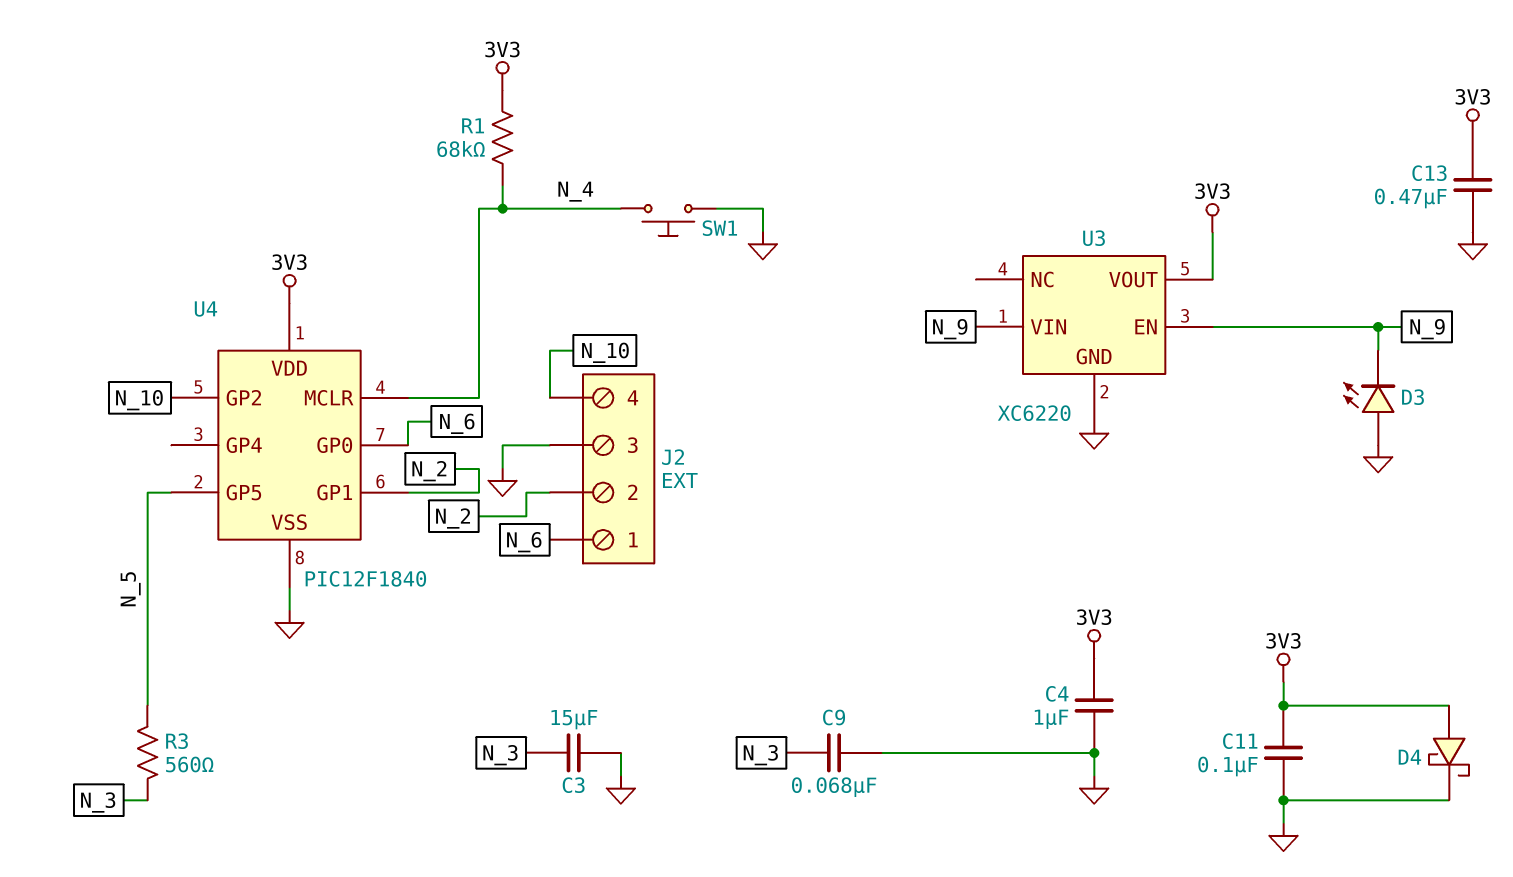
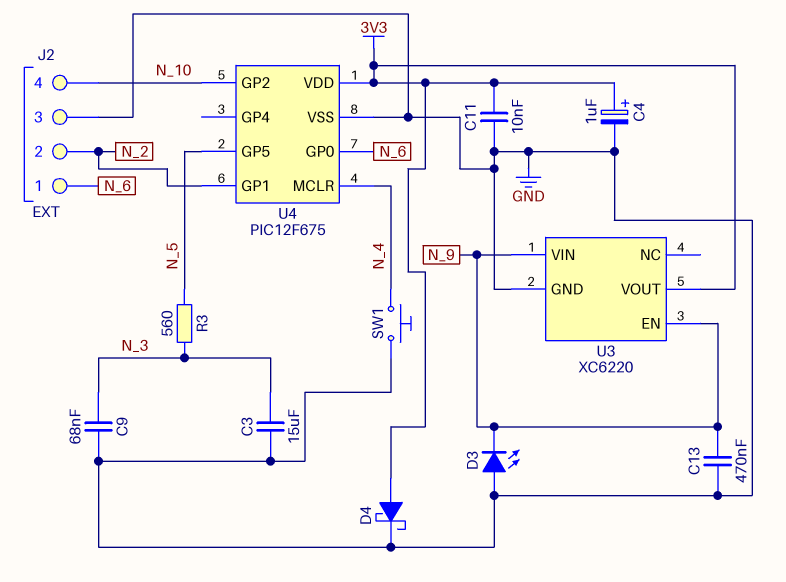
C4: 1uF (3V3, GND) -> 1uF (plus 3V3, minus GND)
C11: 100nF (3V3, GND) -> 10nF (3V3, GND)
C13: 470nF (3V3, GND) -> 470nF (GND, N_9)
R1: 68k (3V3, N_4) -> none
U4: PIC12F1840 -> PIC12F675

